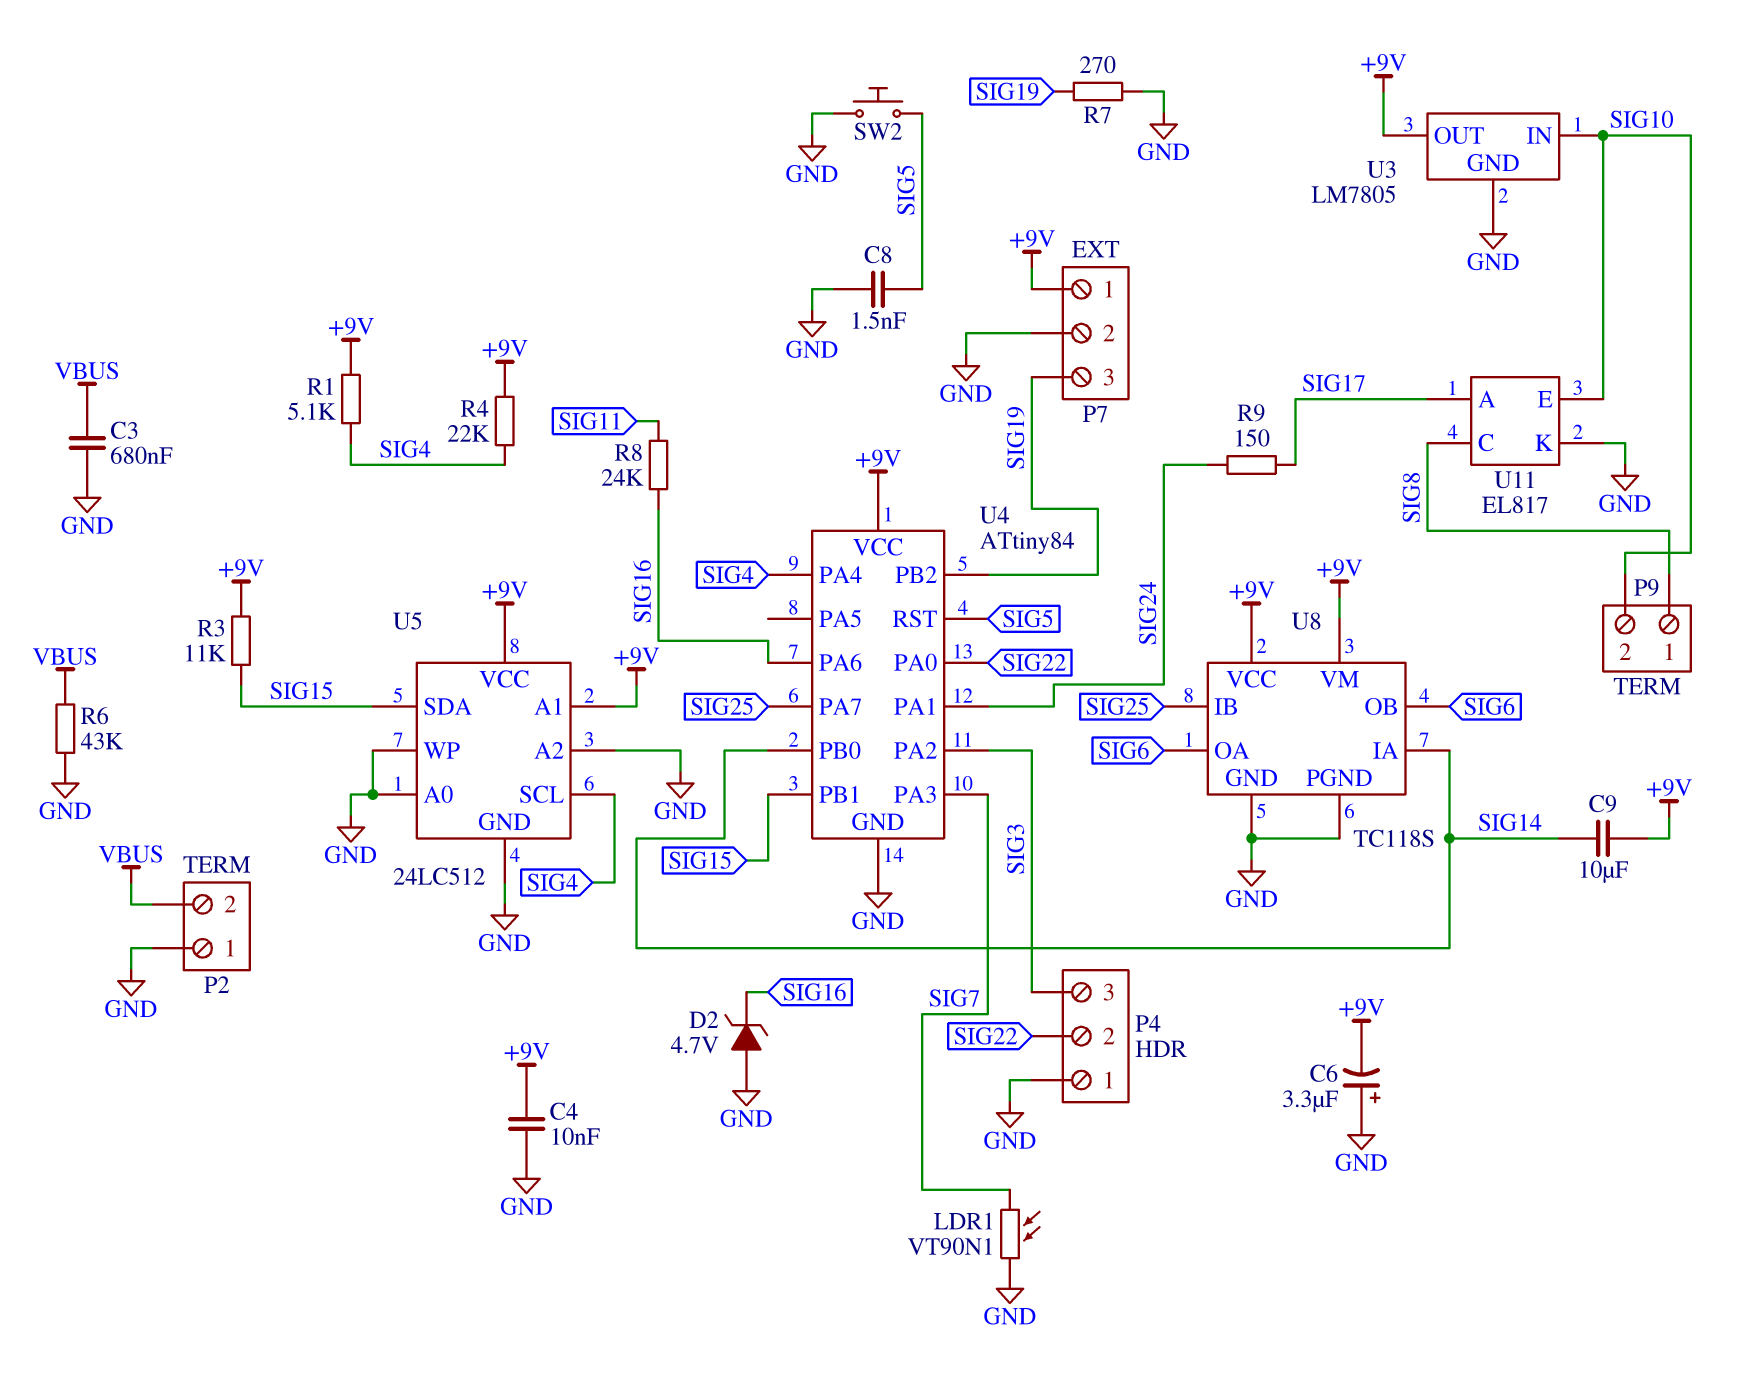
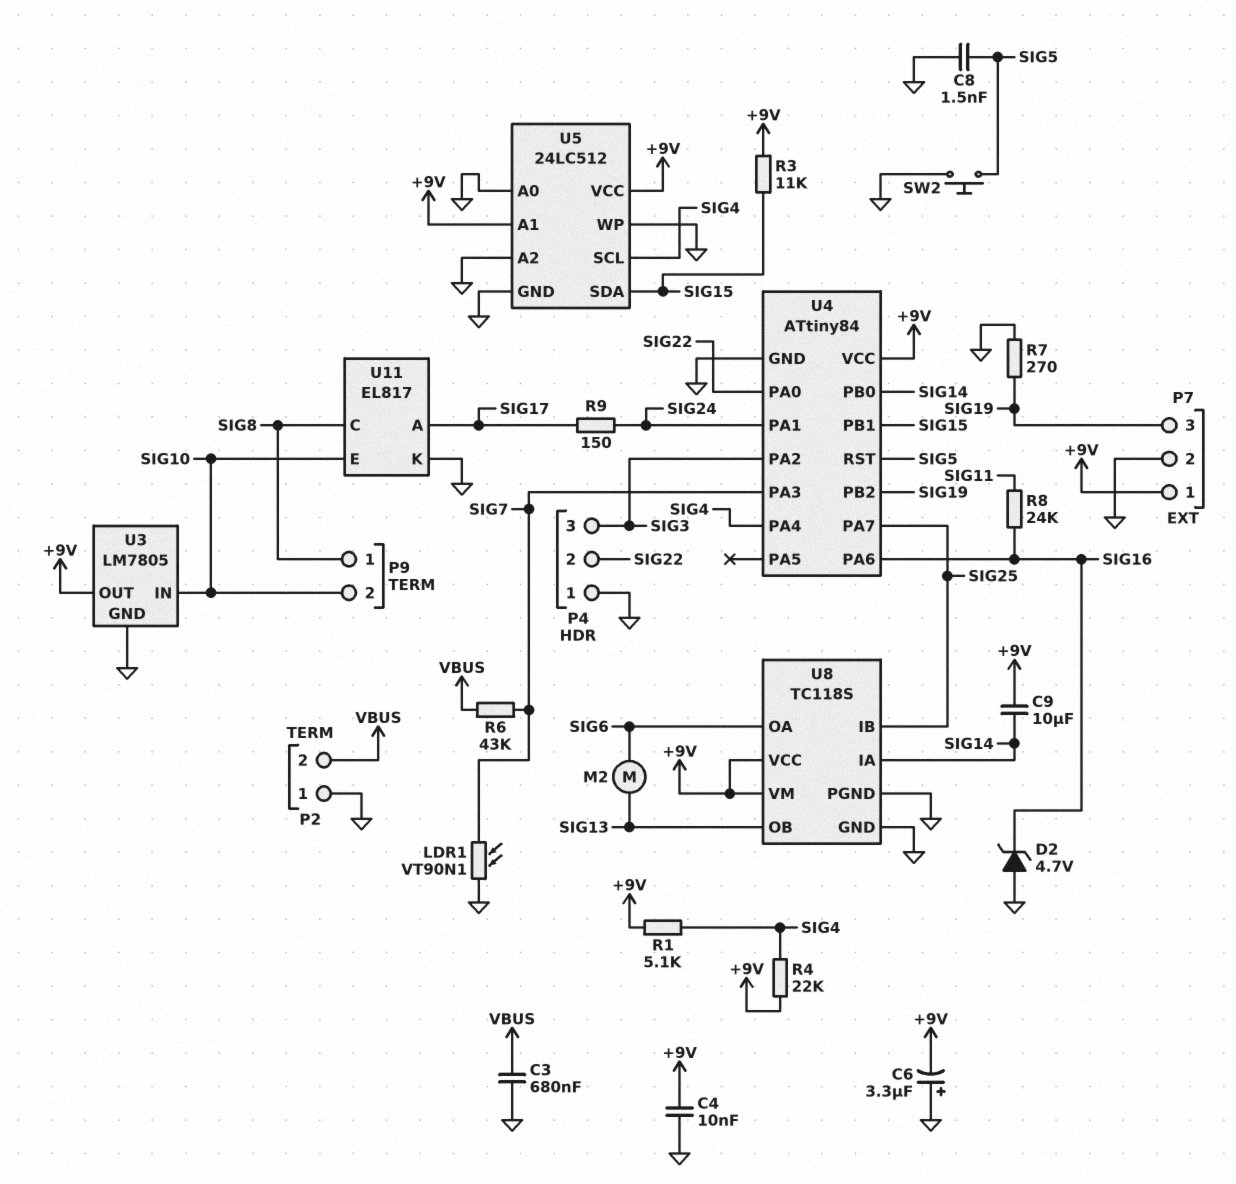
M2: none -> motor (SIG6, SIG13)
R6: 43k (GND, VBUS) -> 43k (SIG7, VBUS)
U8 pin OB: SIG6 -> SIG13

